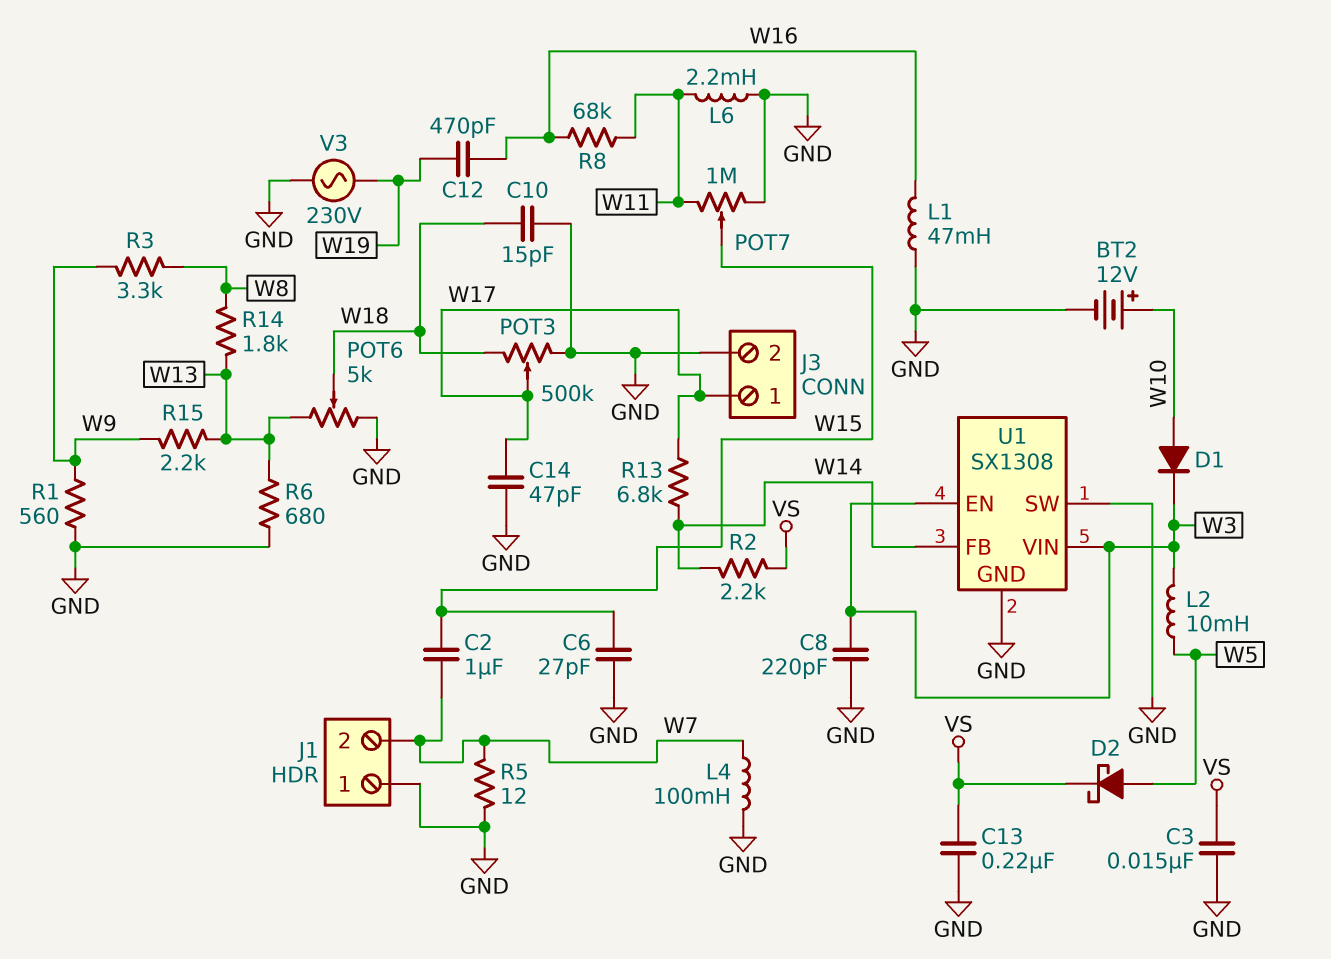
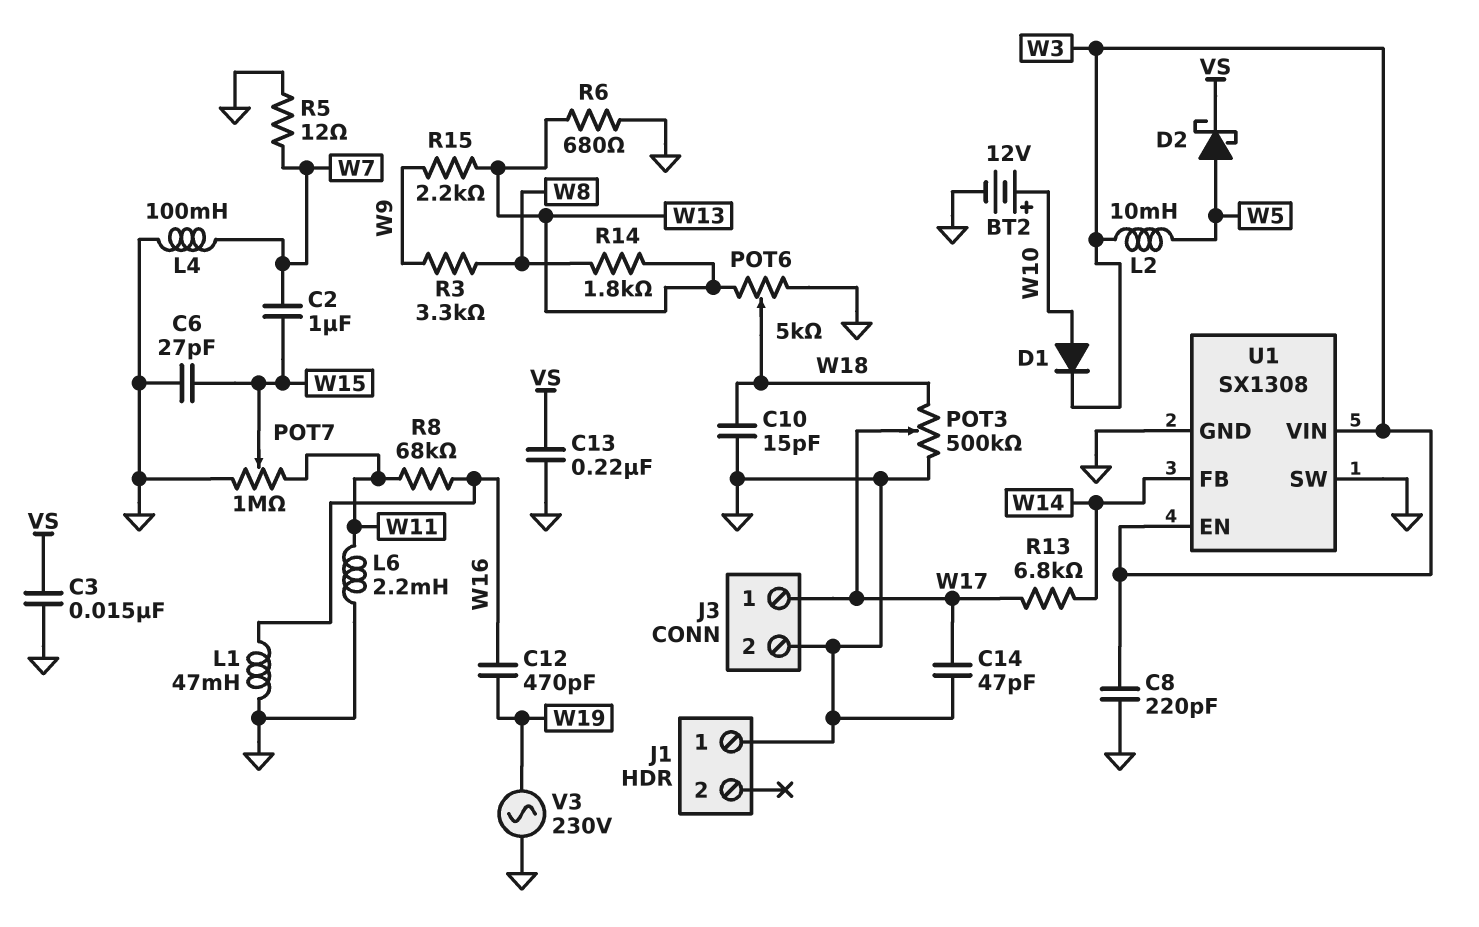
J1 pin 2: W7 -> none
R1: 560 (GND, W9) -> none
R2: 2.2k (VS, W14) -> none

